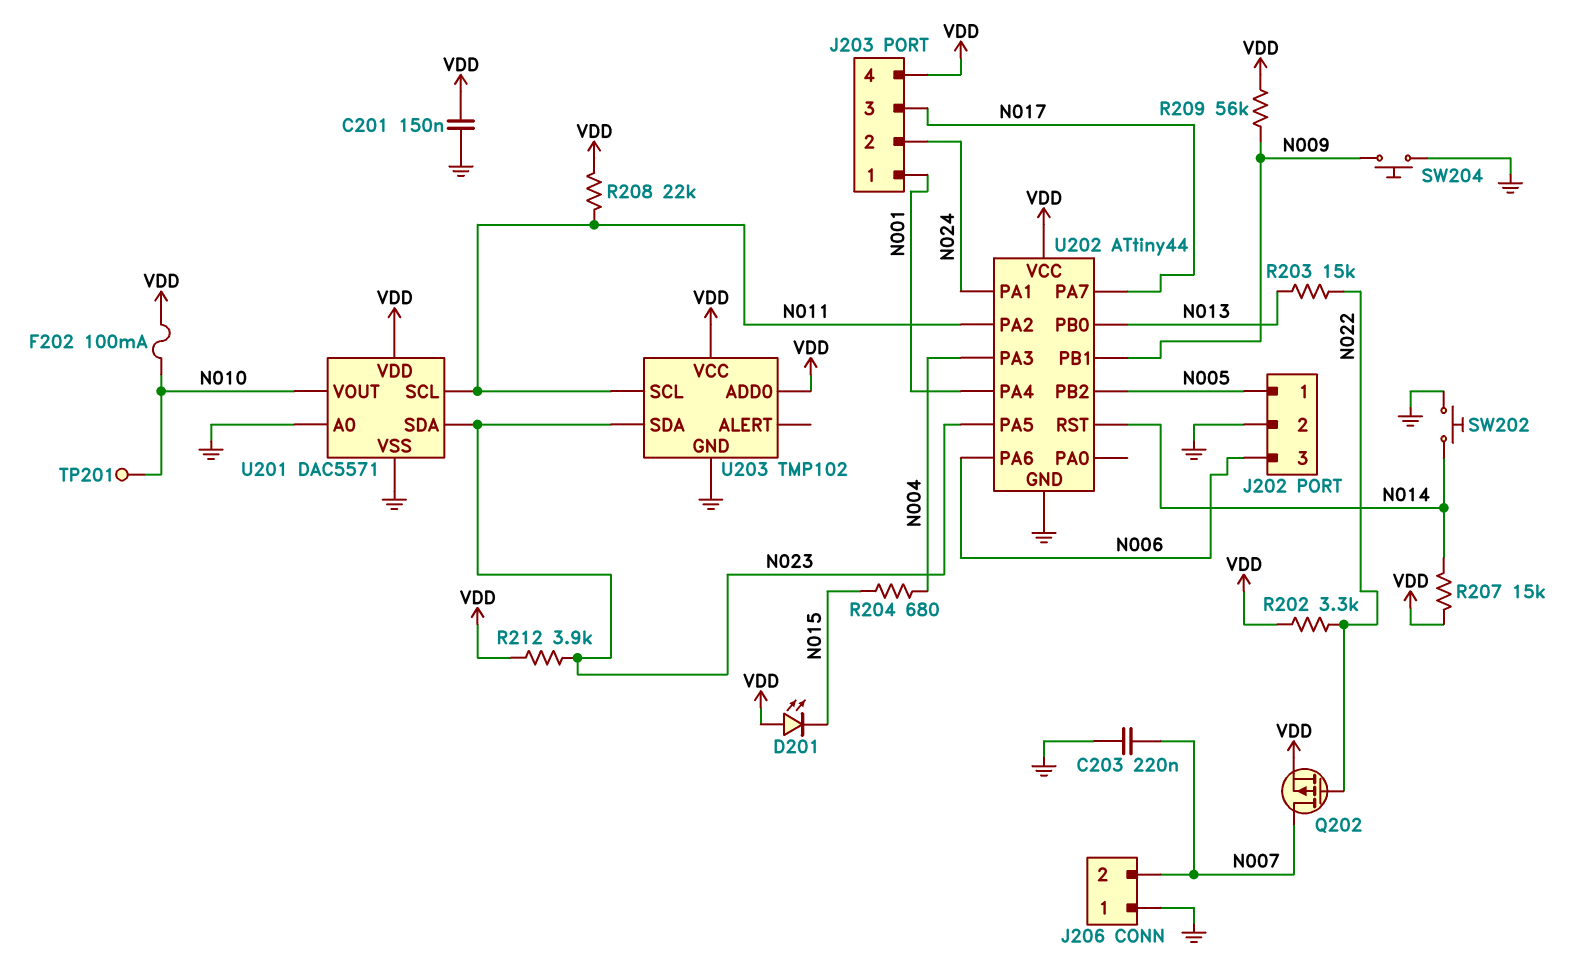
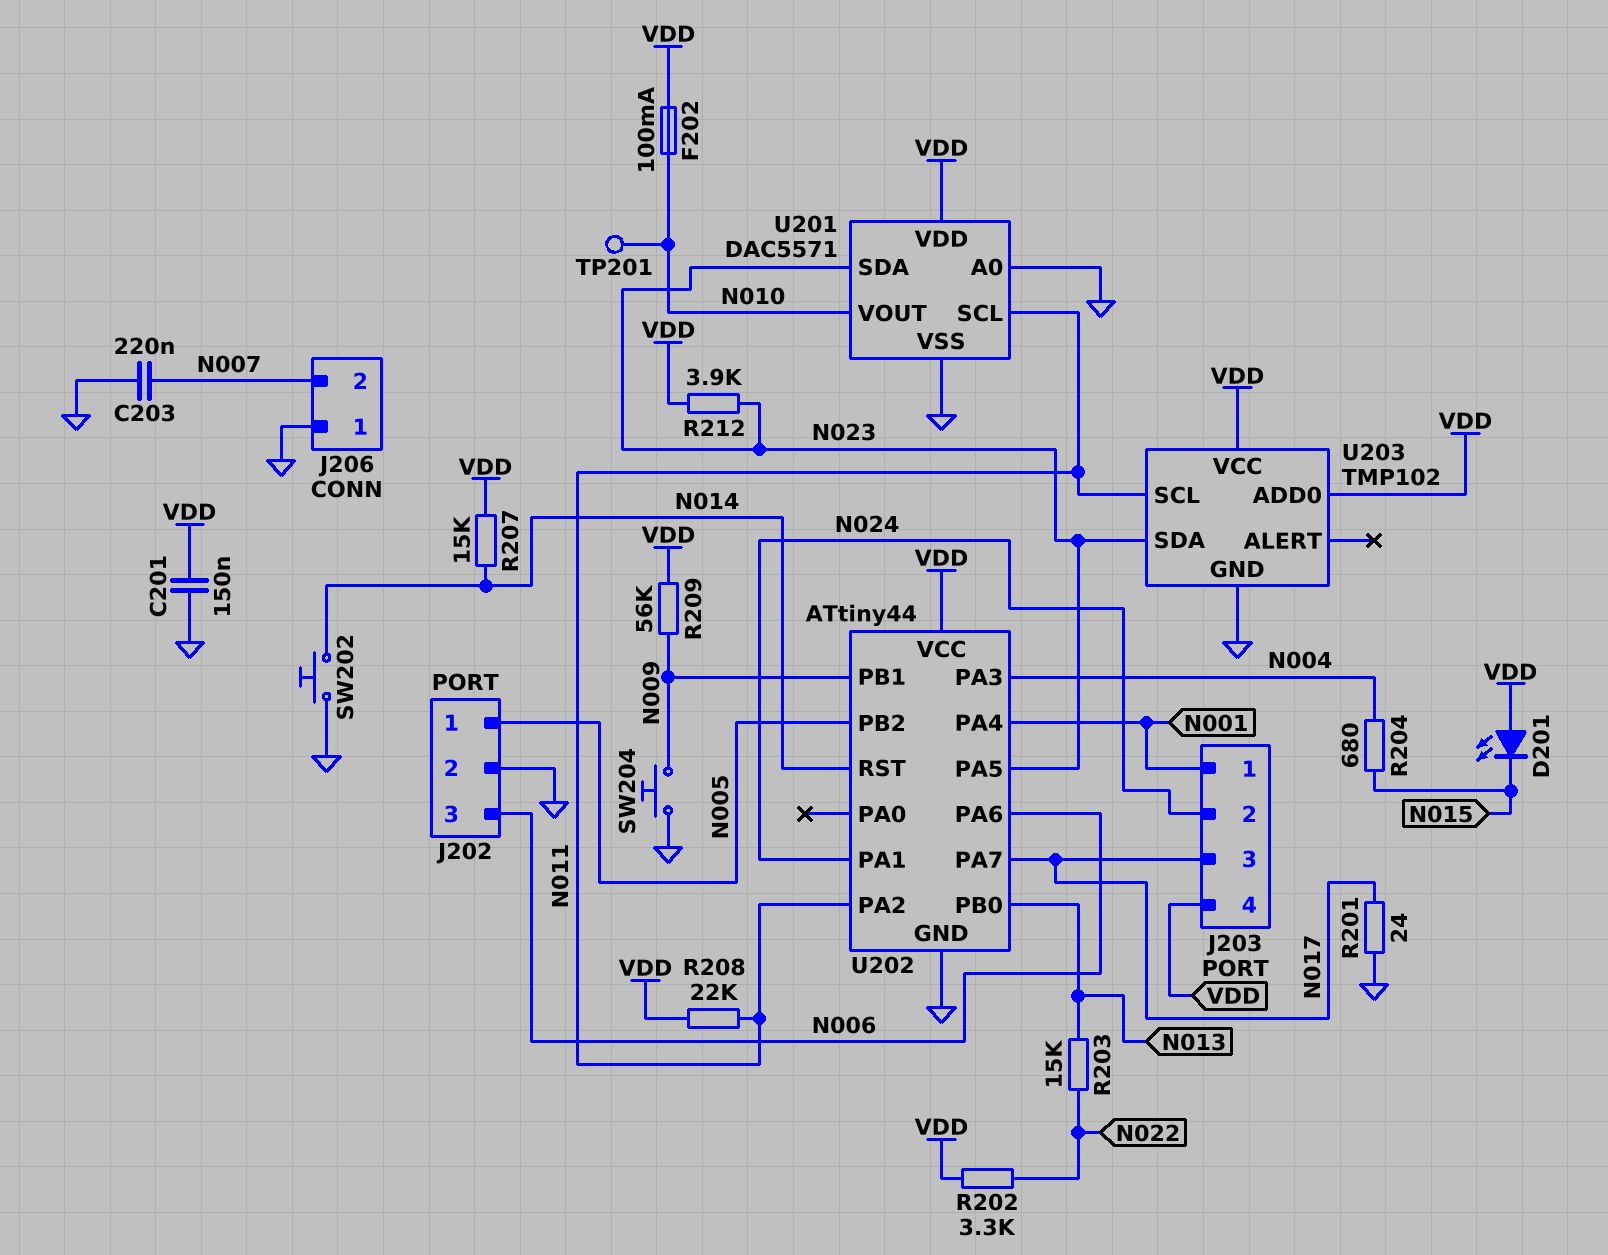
Q202: PMOS (G N022, D N007, S VDD) -> none
R201: none -> 24 (GND, N017)

